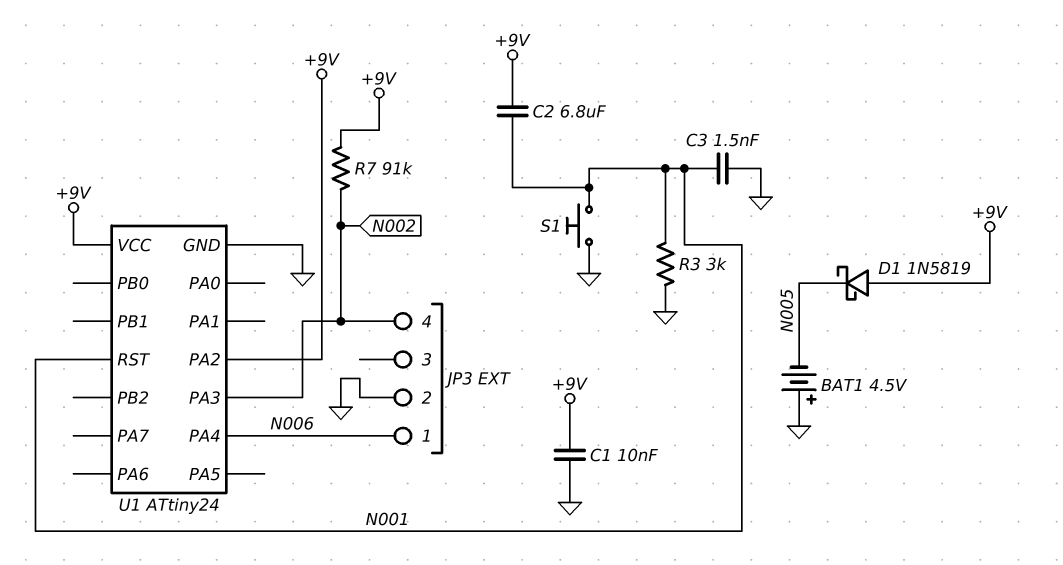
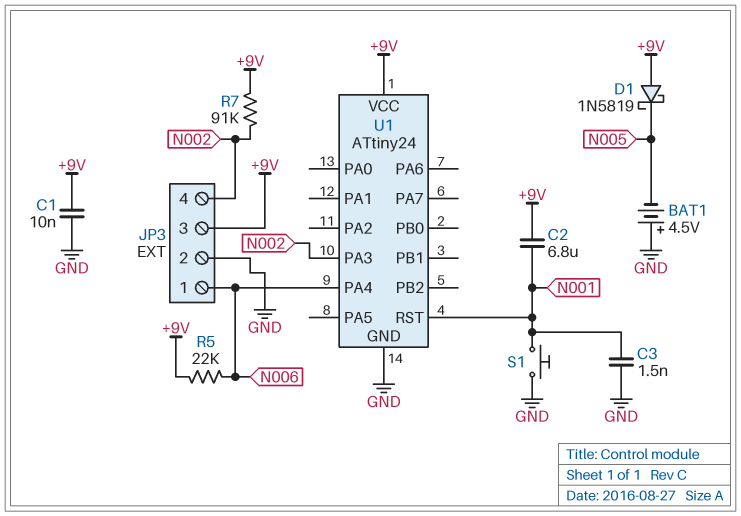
JP3 pin 3: none -> +9V
R3: 3k (GND, N001) -> none
R5: none -> 22k (+9V, N006)
U1 pin PA2: +9V -> none

